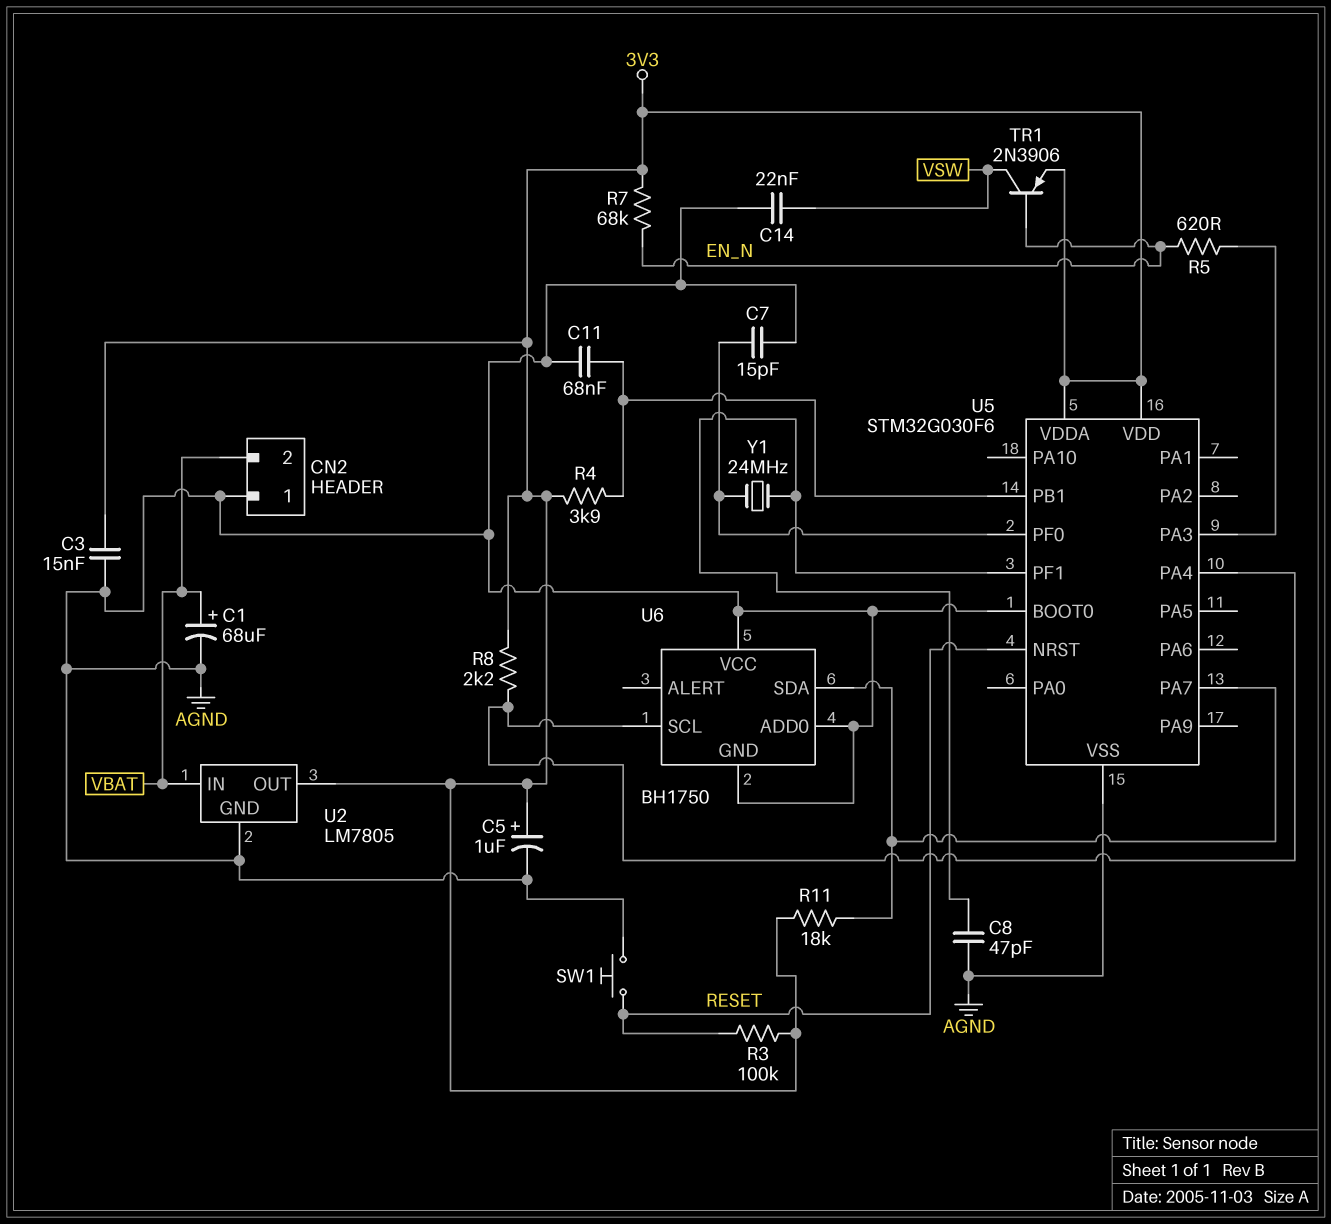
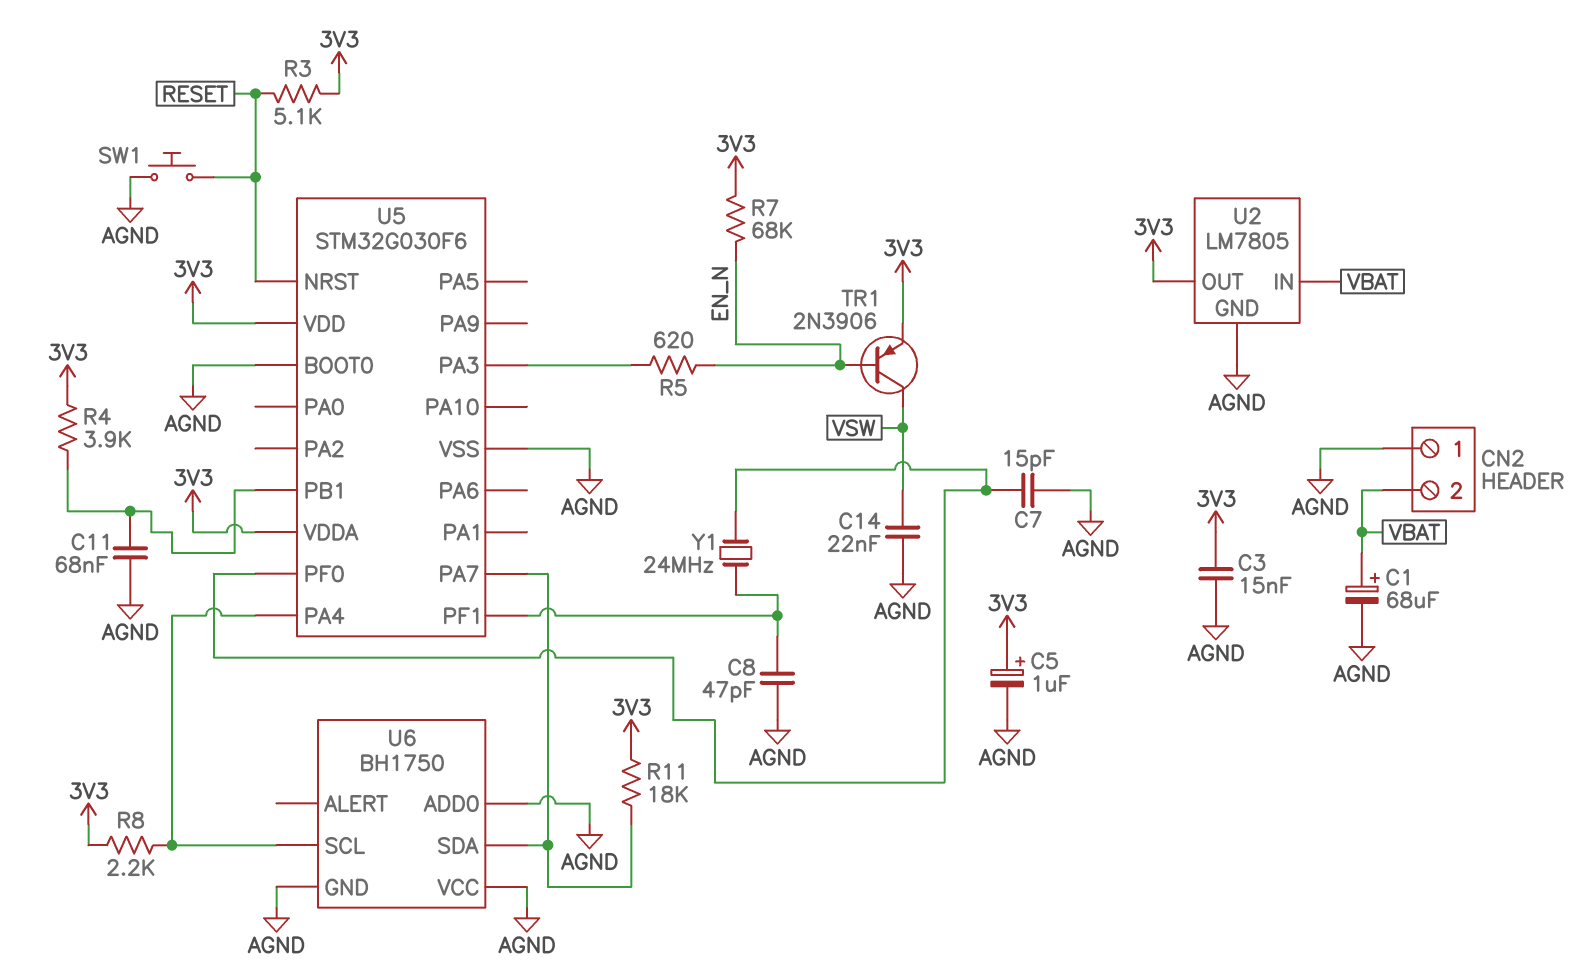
R3: 100k (3V3, RESET) -> 5.1k (3V3, RESET)

